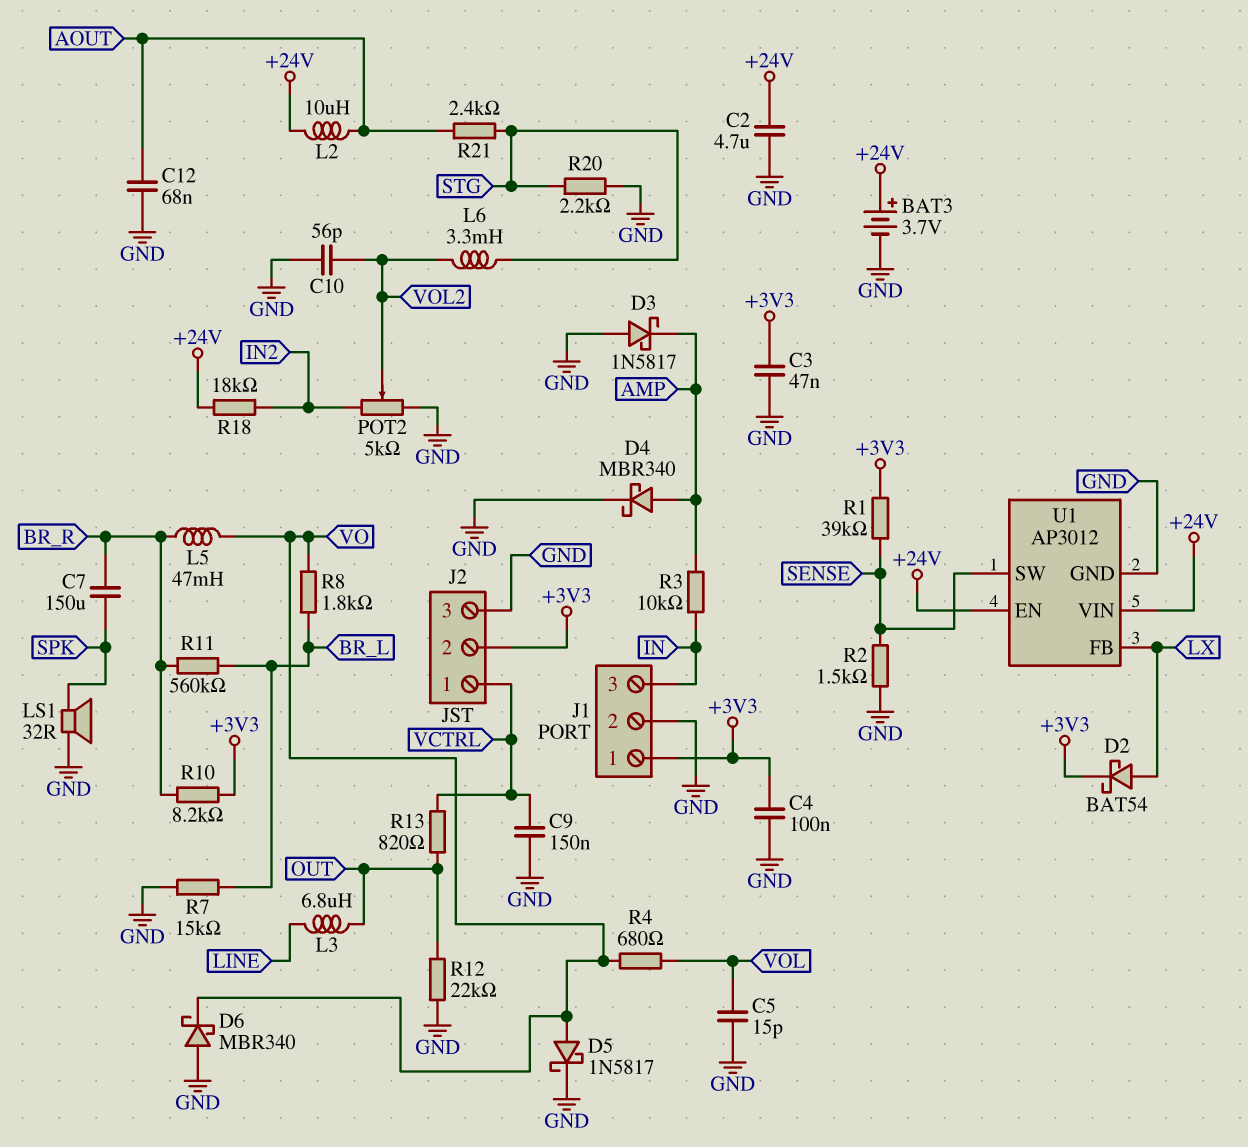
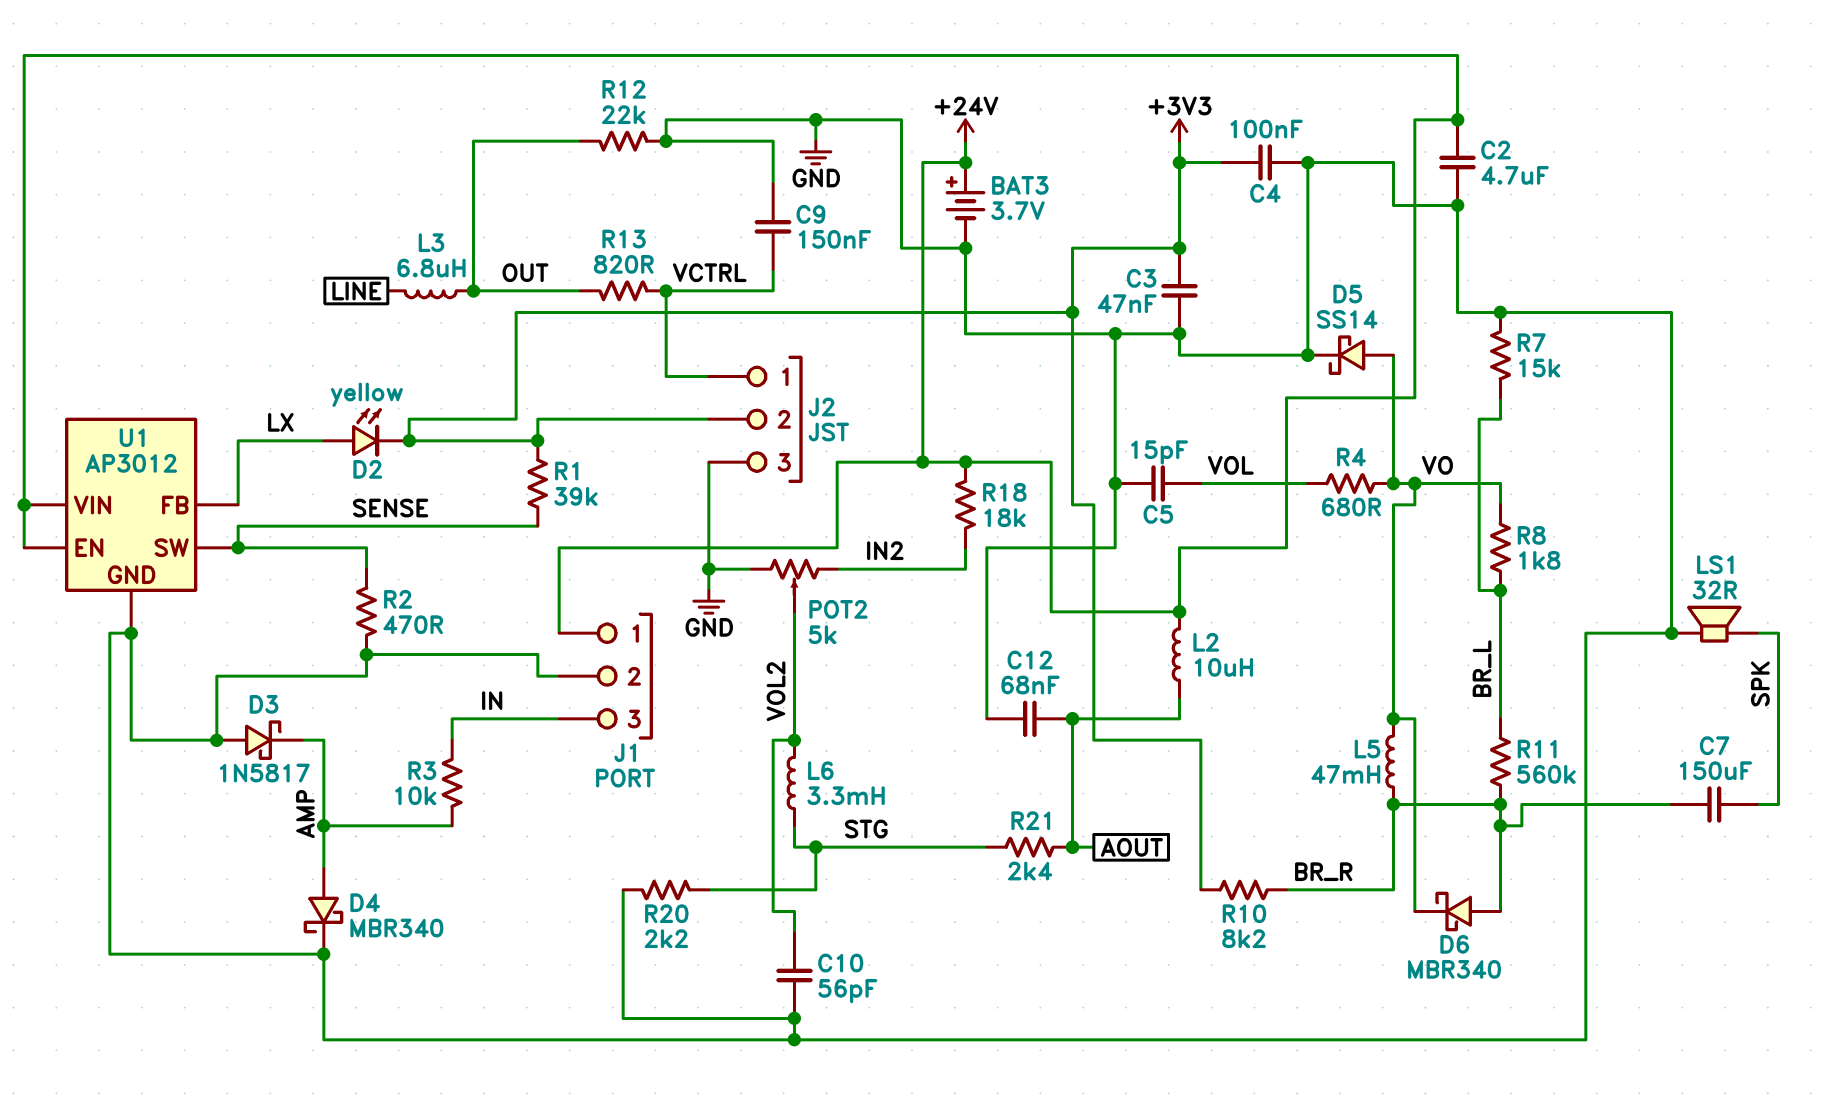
D2: schottky BAT54 (A LX, K +3V3) -> LED yellow (A LX, K +3V3)
D5: schottky 1N5817 (A VO, K GND) -> schottky SS14 (A VO, K GND)
D6: schottky MBR340 (A GND, K VO) -> schottky MBR340 (A BR_R, K VO)
J1 pin 1: +3V3 -> +24V
R2: 1.5k (GND, SENSE) -> 470 (GND, SENSE)

